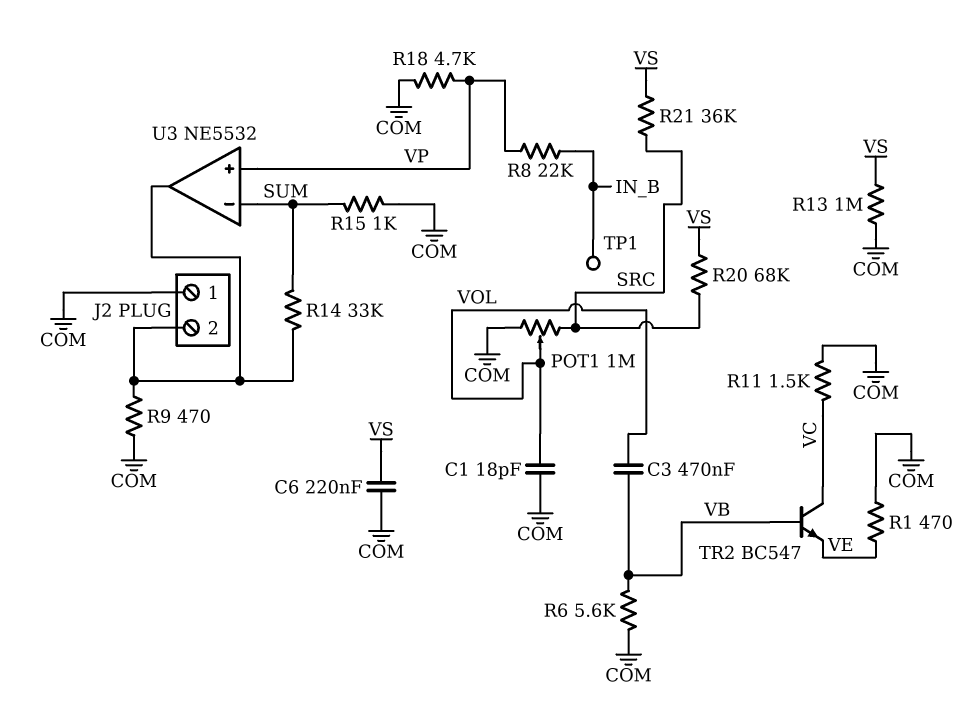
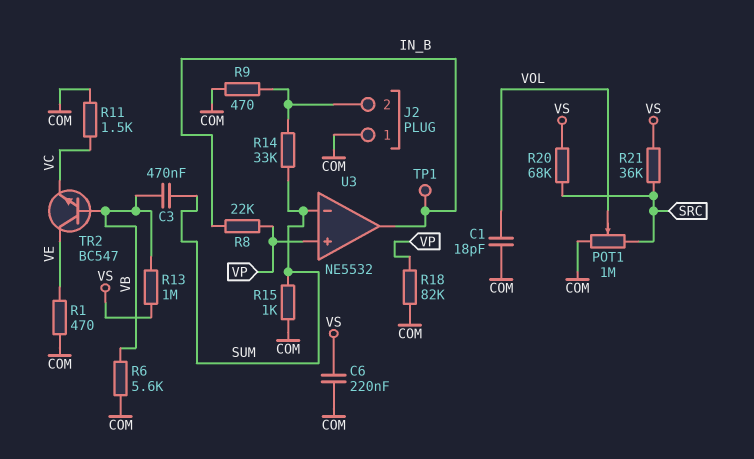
C3: 470nF (VB, VOL) -> 470nF (SUM, VB)
R13: 1M (COM, VS) -> 1M (VB, VS)
R18: 4.7k (COM, VP) -> 82k (COM, VP)
TR2: NPN BC547 (B VB, C VC, E VE) -> NPN BC547 (B VB, C VE, E VC)
U3 pin out: J2/2 -> IN_B

